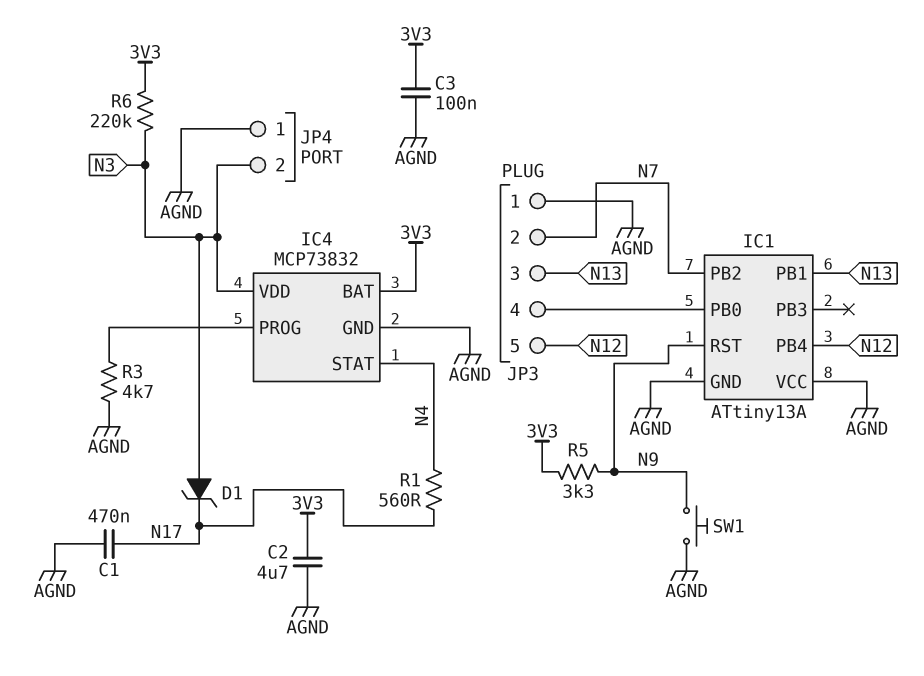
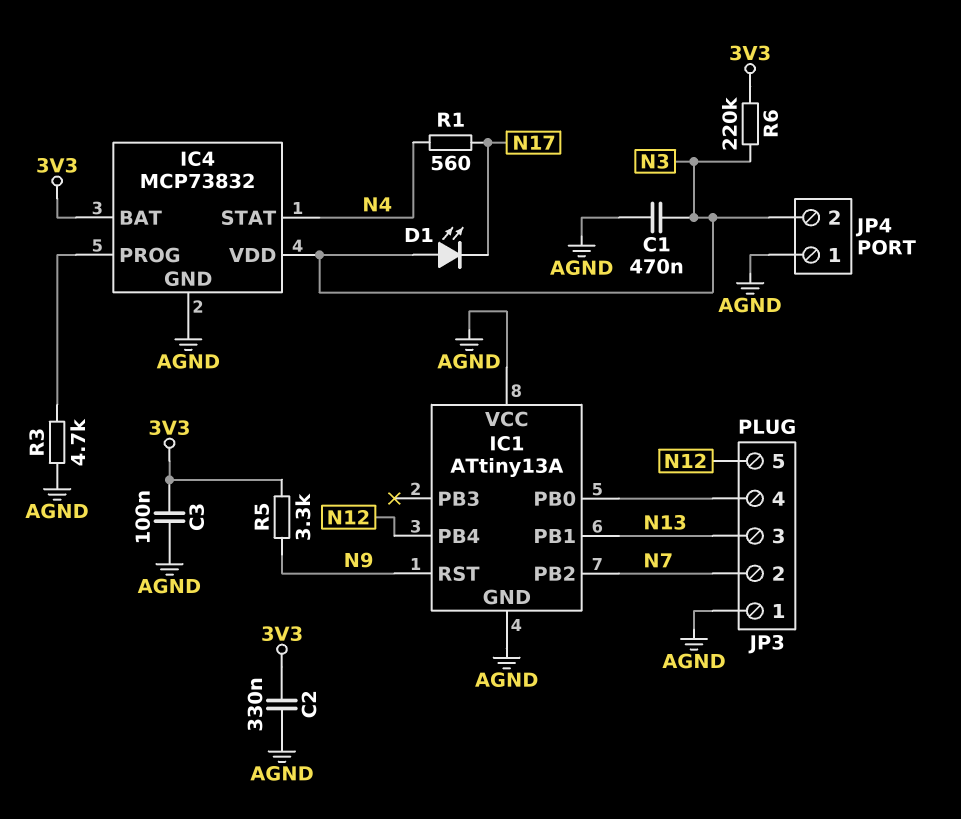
C1: 470nF (AGND, N17) -> 470nF (AGND, N3)
C2: 4.7uF (3V3, AGND) -> 330nF (3V3, AGND)
D1: zener (A N3, K N17) -> LED (A N3, K N17)
SW1: button (AGND, N9) -> none

